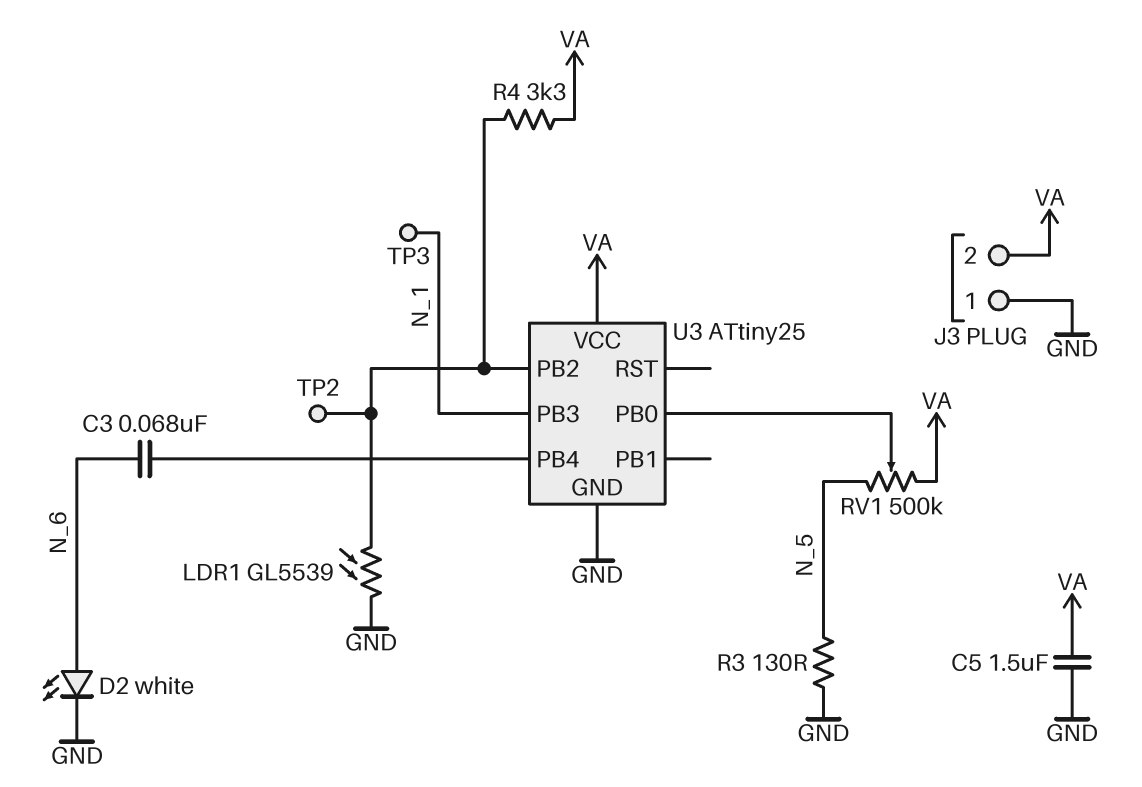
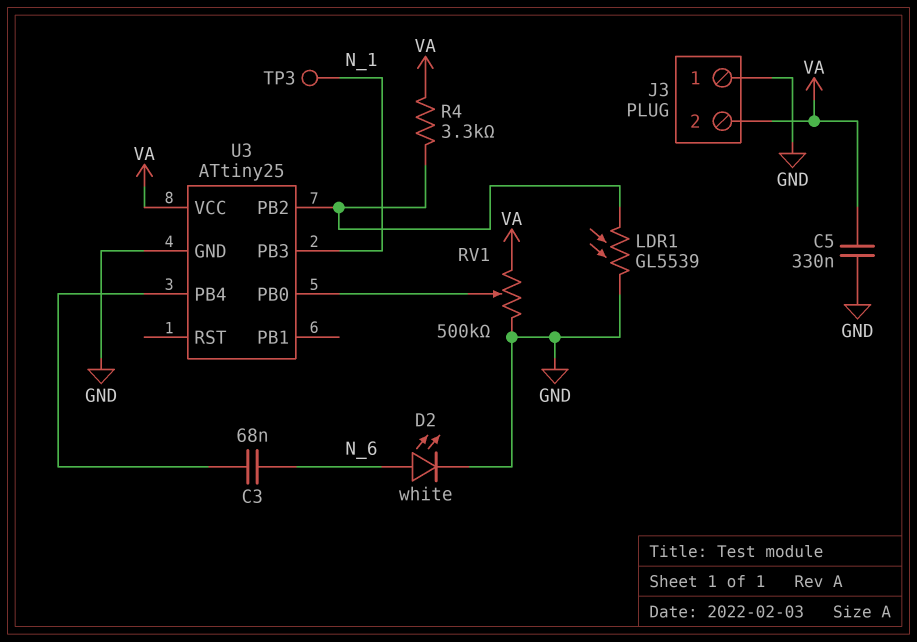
C5: 1.5uF (GND, VA) -> 330nF (GND, VA)
R3: 130 (GND, N_5) -> none
RV1: 500k (N_5, VA, wiper U3/PB0) -> 500k (GND, VA, wiper U3/PB0)
TP2: test point (U3/PB2) -> none

